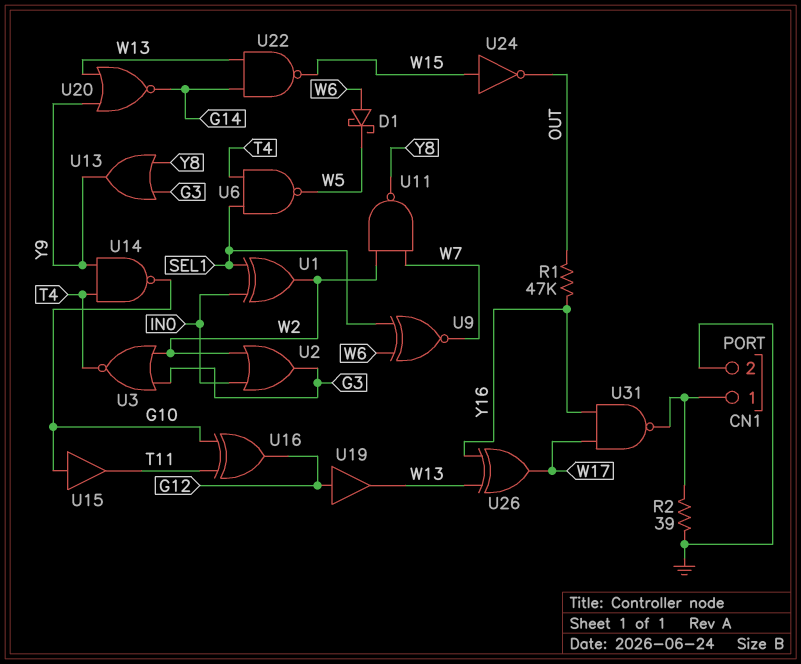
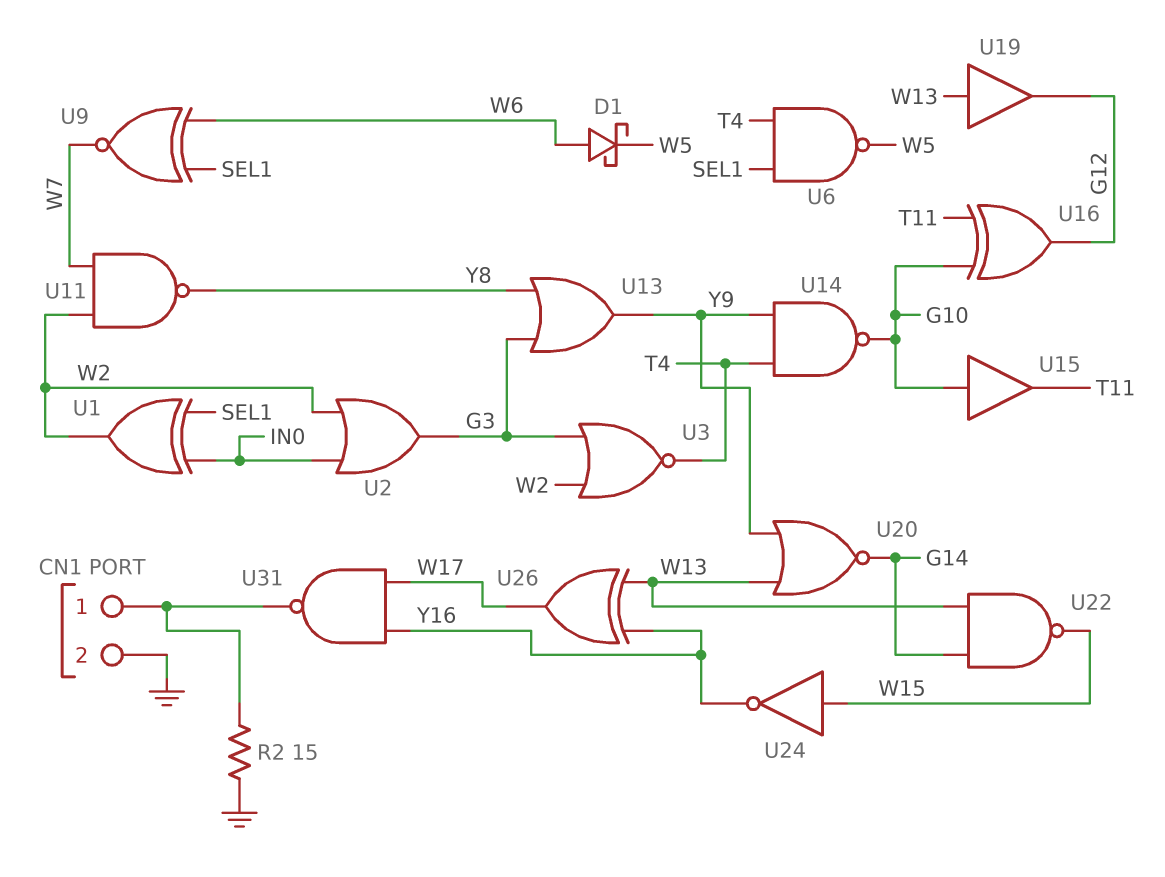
R1: 47k (OUT, Y16) -> none
R2: 39 (CN1/1, GND) -> 15 (CN1/1, GND)
U19: buffer (in G12, out W13) -> buffer (in W13, out G12)
U24: NOT (in W15, out OUT) -> NOT (in W15, out Y16)

